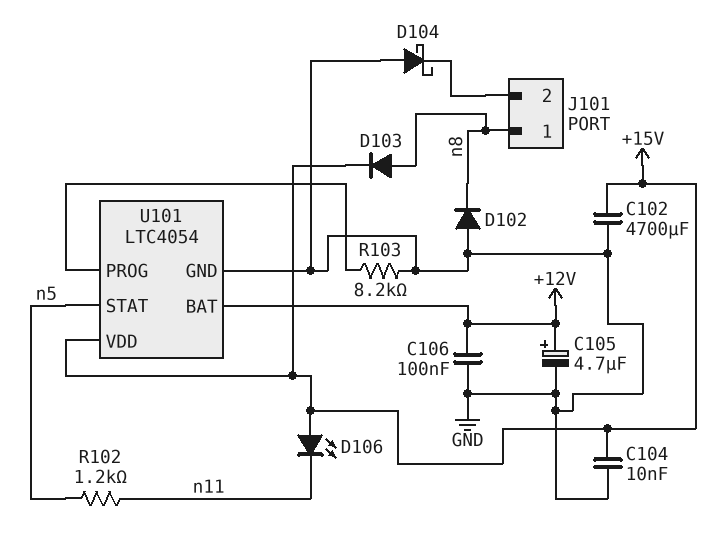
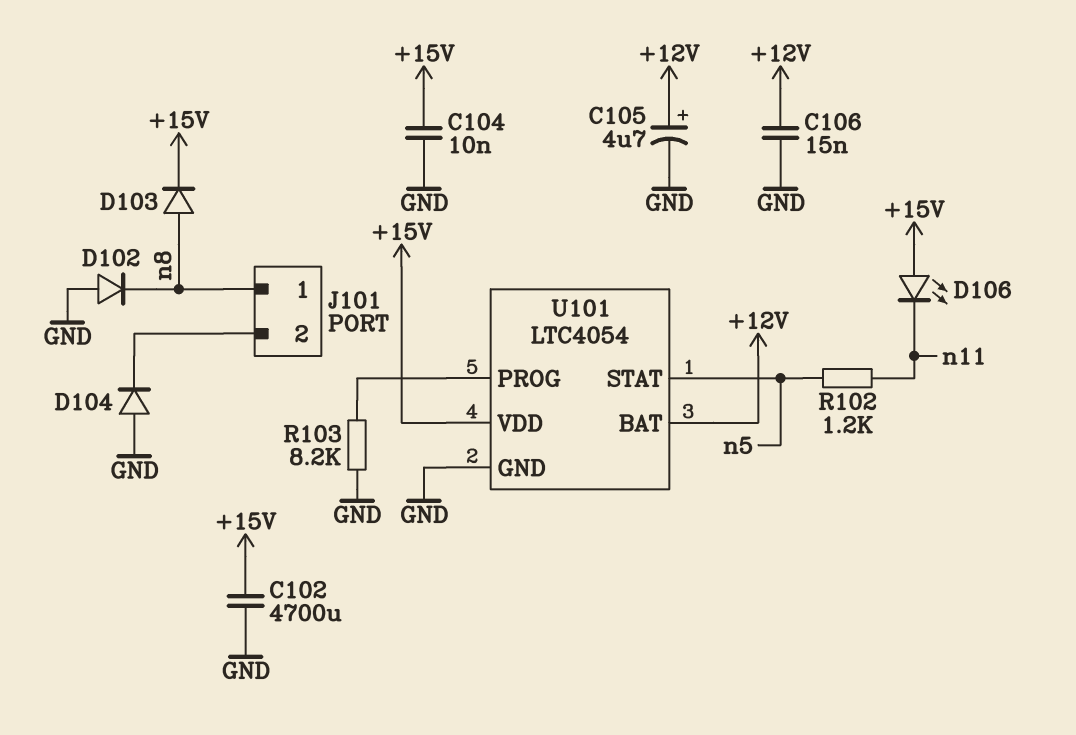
C106: 100nF (+12V, GND) -> 15nF (+12V, GND)
D104: schottky (A GND, K J101/2) -> diode (A GND, K J101/2)

